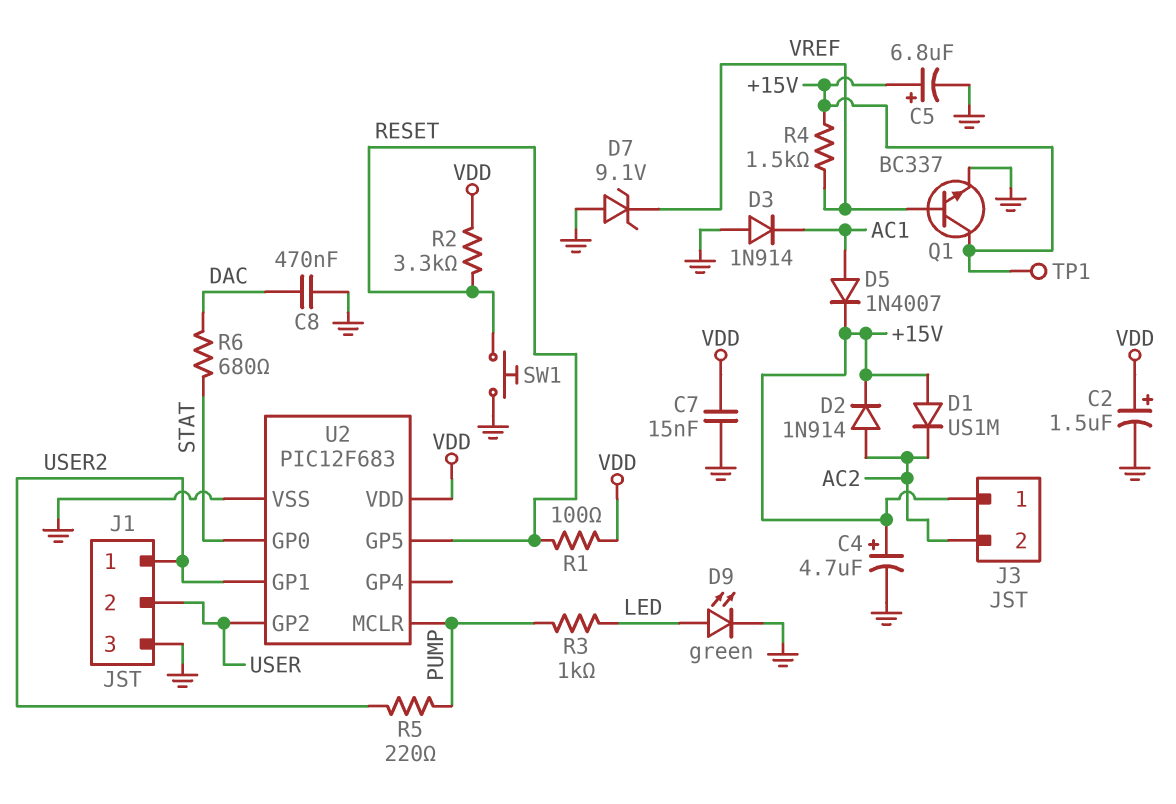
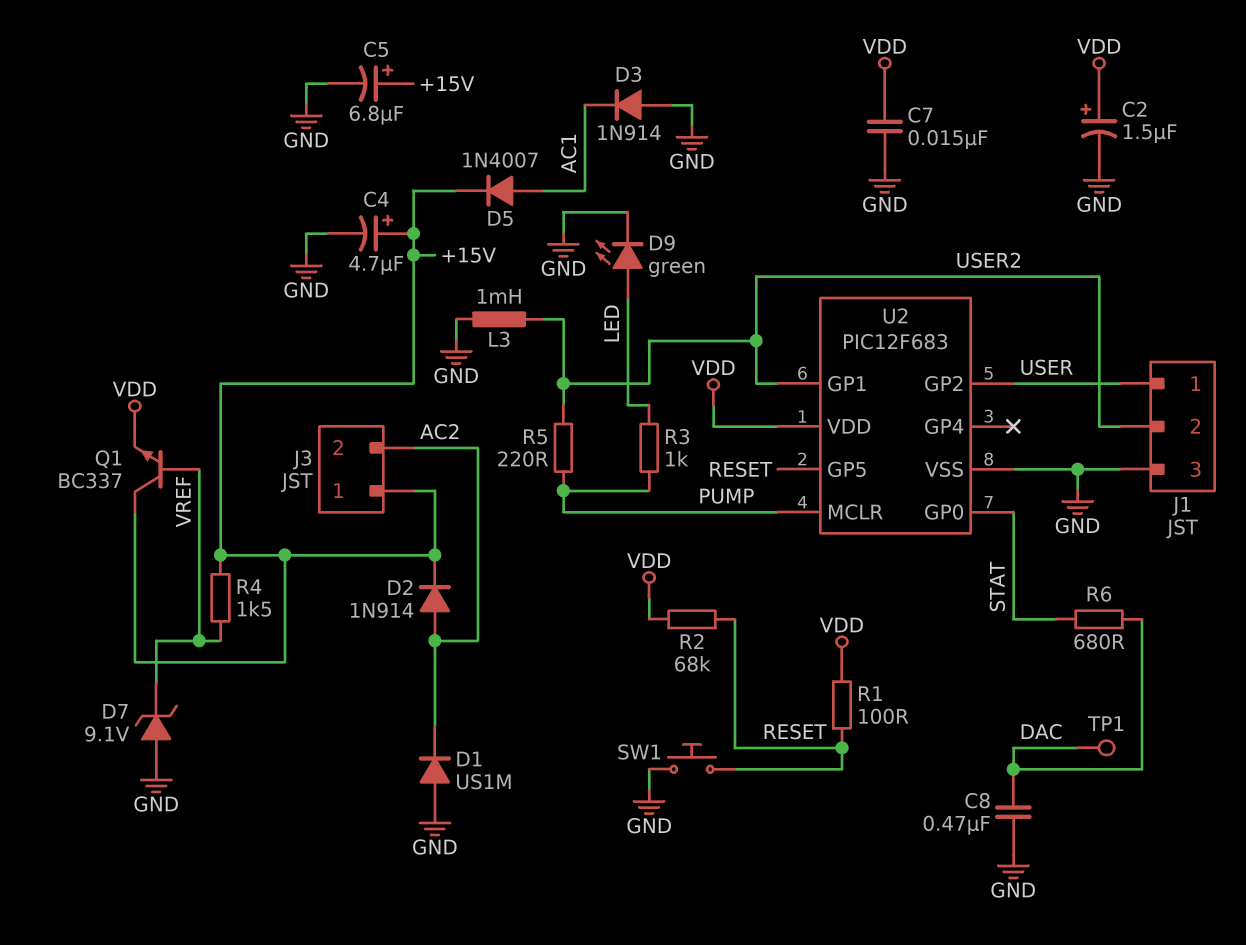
D1: diode US1M (A +15V, K AC2) -> diode US1M (A GND, K AC2)
J1 pin 1: USER2 -> USER
J1 pin 2: USER -> USER2
L3: none -> 1mH (GND, USER2)
Q1: NPN BC337 (B VREF, C +15V, E GND) -> NPN BC337 (B VREF, C +15V, E VDD)
R2: 3.3k (RESET, VDD) -> 68k (RESET, VDD)
TP1: test point (+15V) -> test point (DAC)

